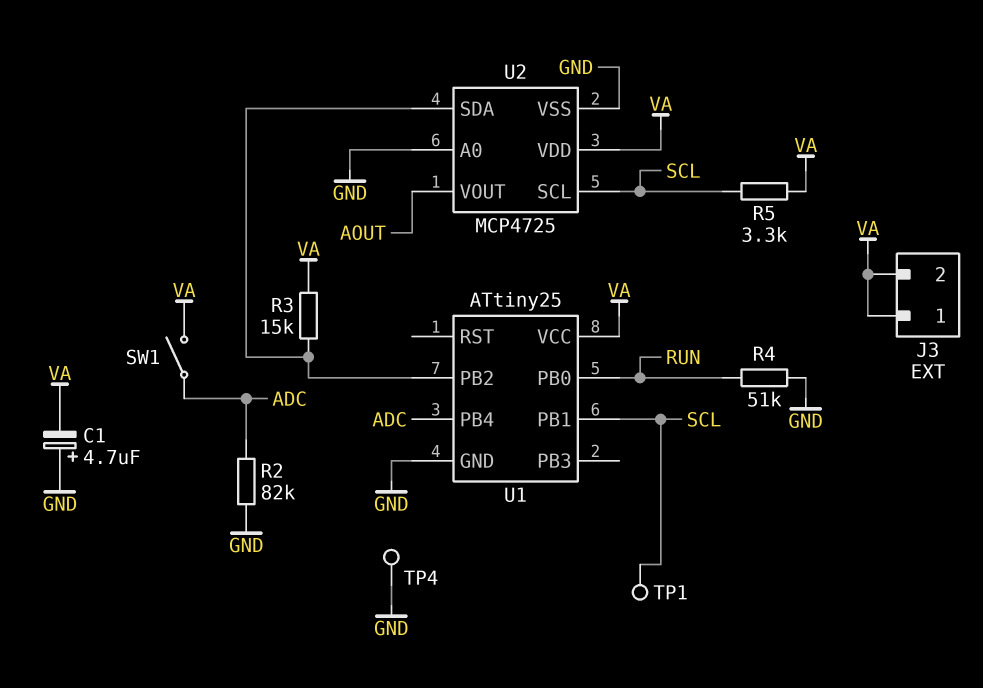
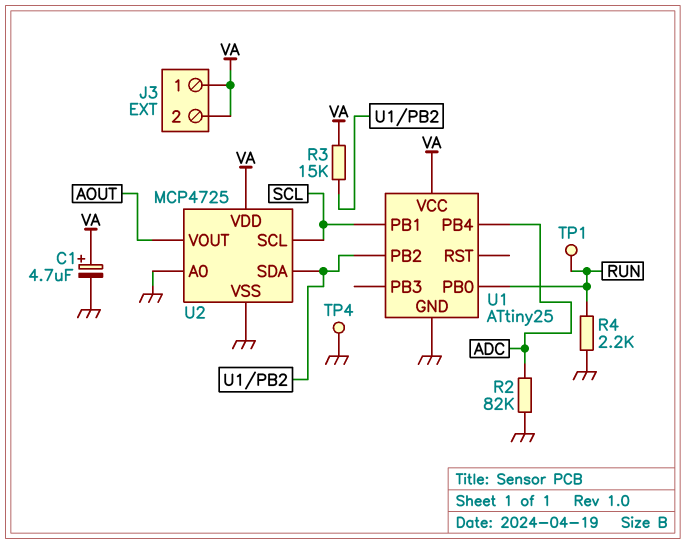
C1: 4.7uF (plus GND, minus VA) -> 4.7uF (plus VA, minus GND)
R4: 51k (GND, RUN) -> 2.2k (GND, RUN)
R5: 3.3k (SCL, VA) -> none
SW1: switch (ADC, VA) -> none
TP1: test point (SCL) -> test point (RUN)

